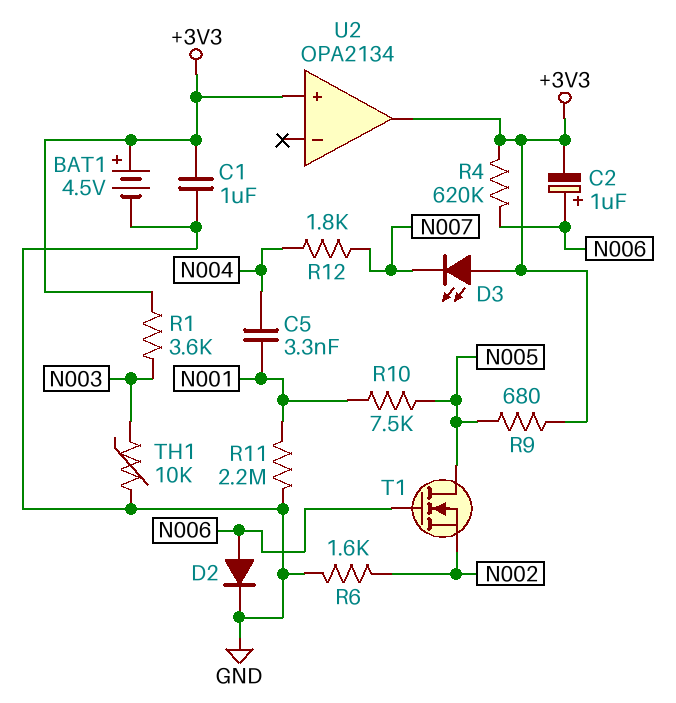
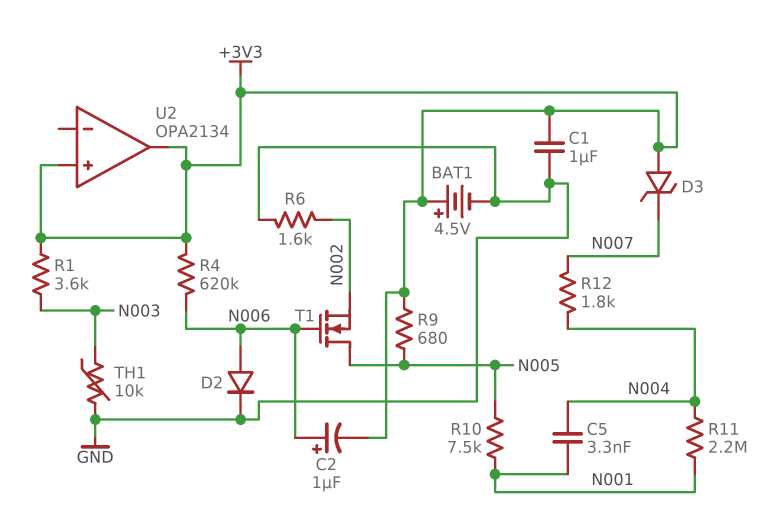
D3: LED (A +3V3, K N007) -> zener (A +3V3, K N007)
R11: 2.2M (GND, N001) -> 2.2M (N001, N004)

